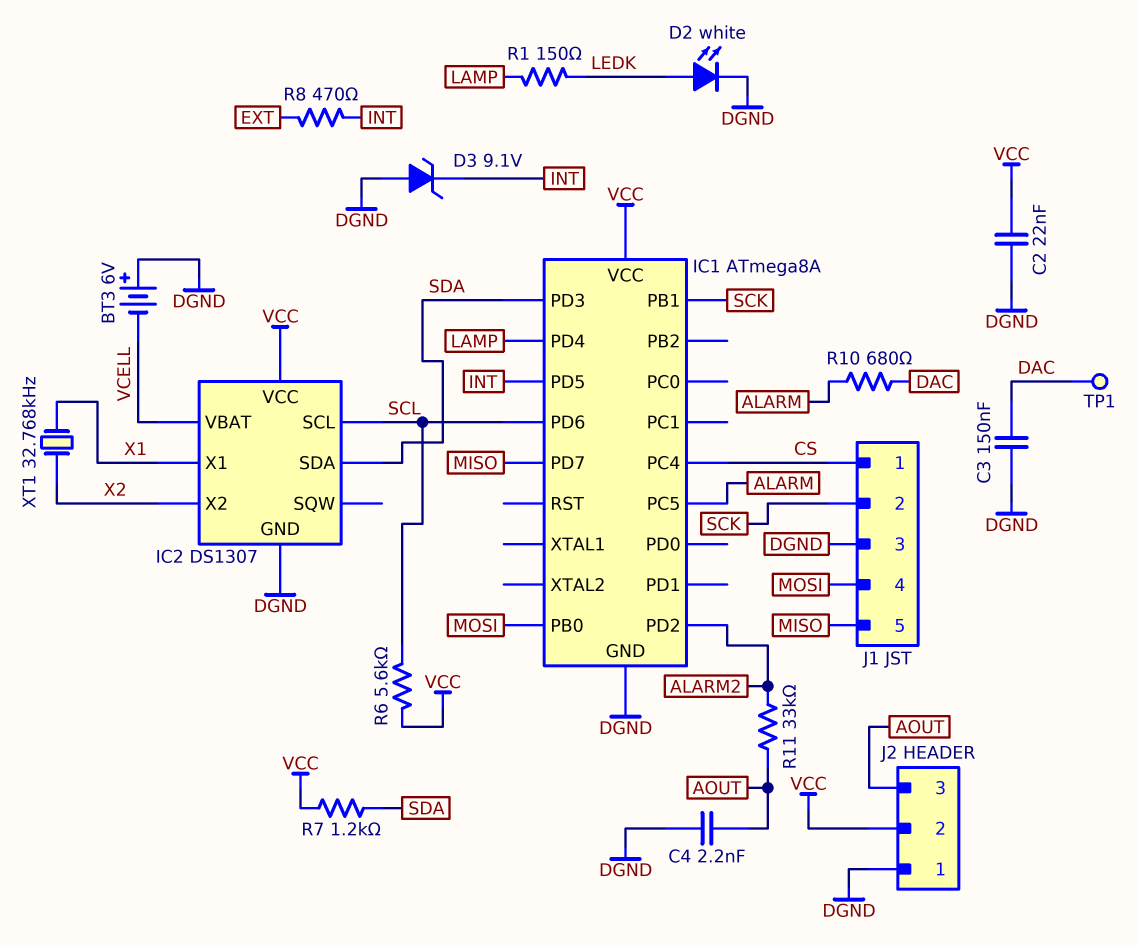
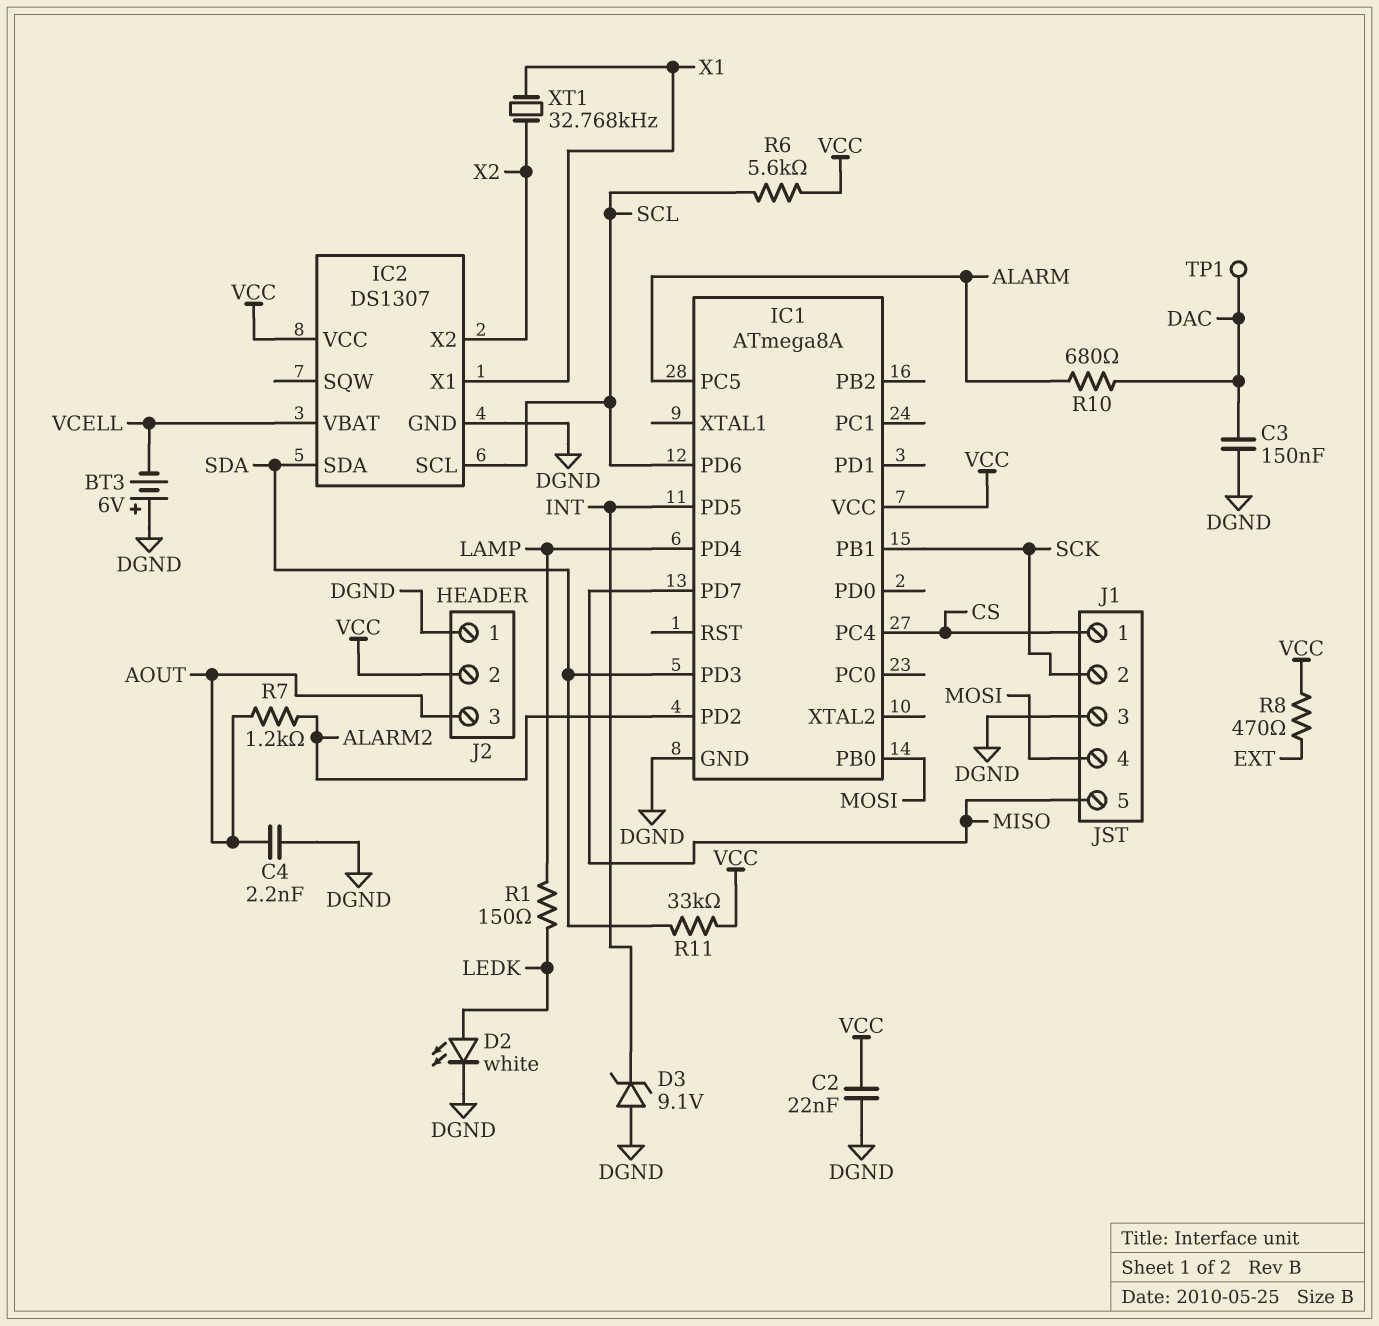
R7: 1.2k (SDA, VCC) -> 1.2k (ALARM2, AOUT)
R8: 470 (EXT, INT) -> 470 (EXT, VCC)
R11: 33k (ALARM2, AOUT) -> 33k (SDA, VCC)

